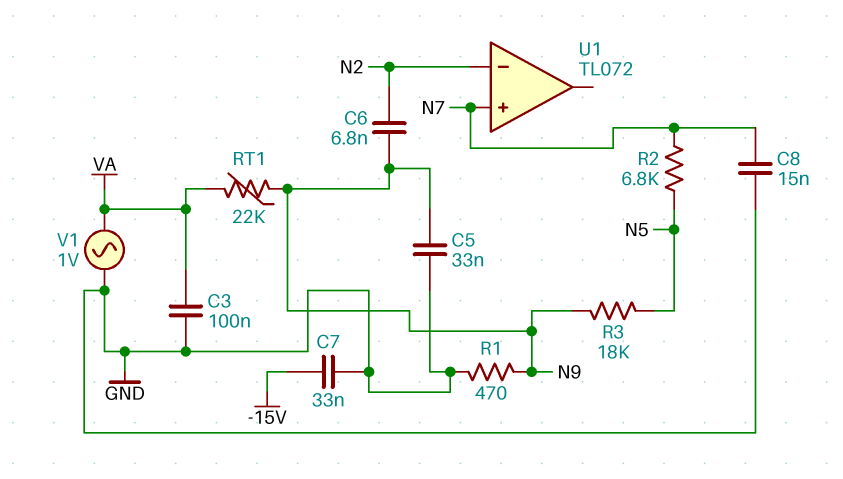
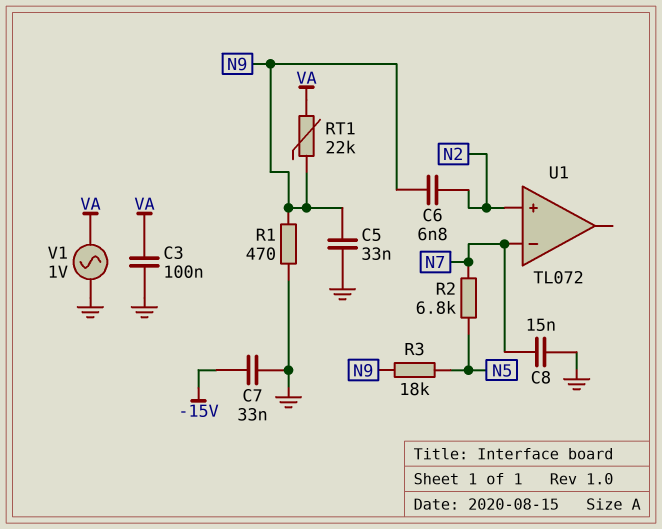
U1 pin in+: N7 -> N2
U1 pin in-: N2 -> N7

